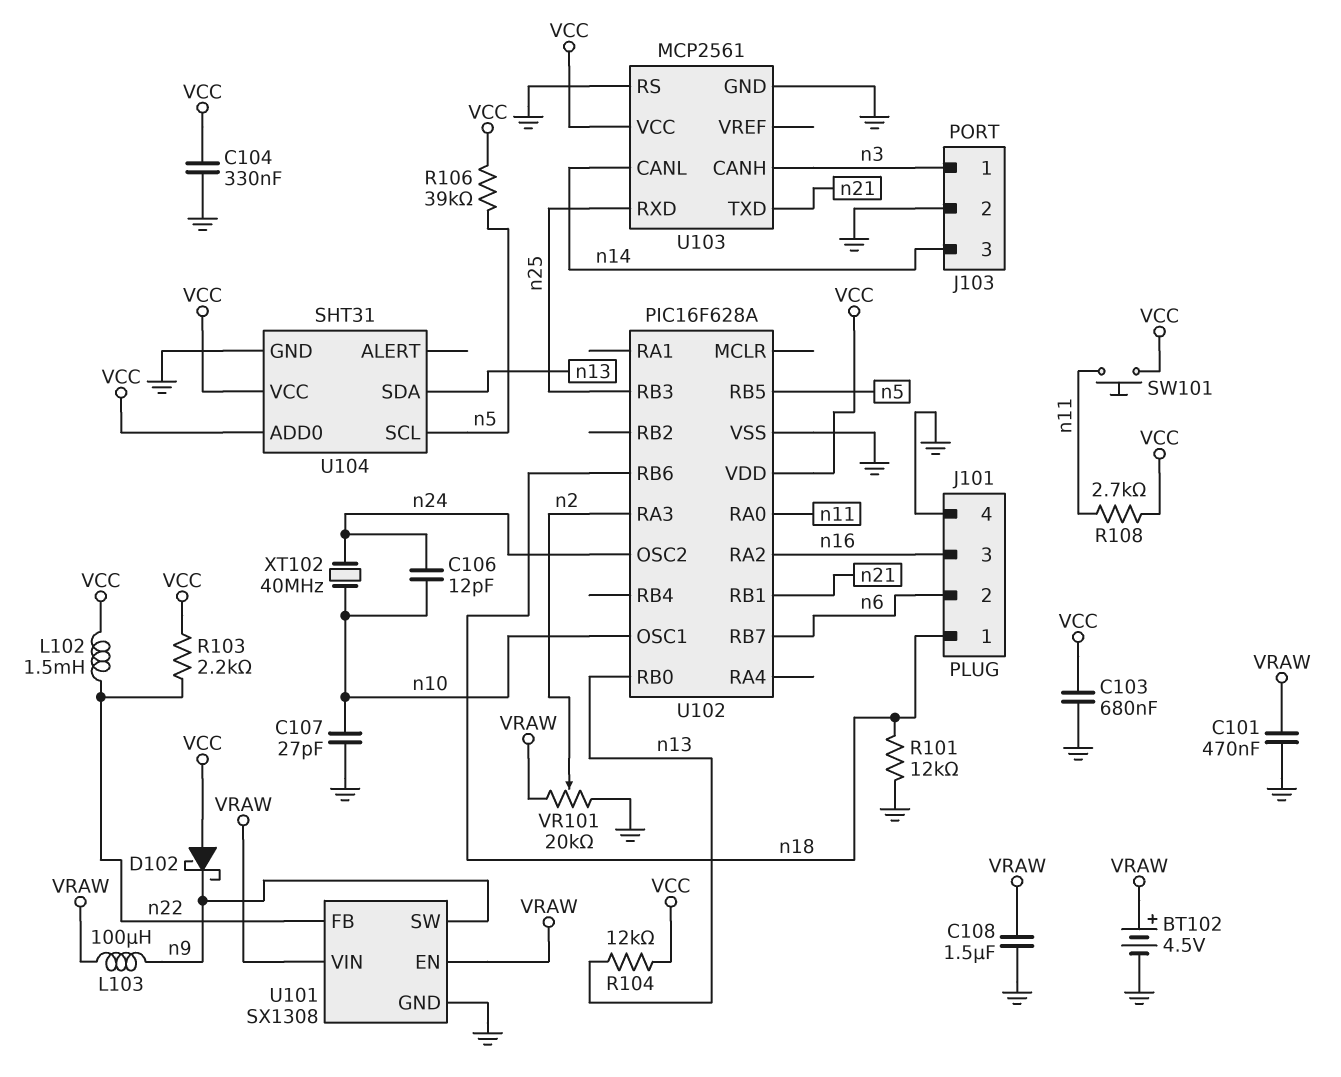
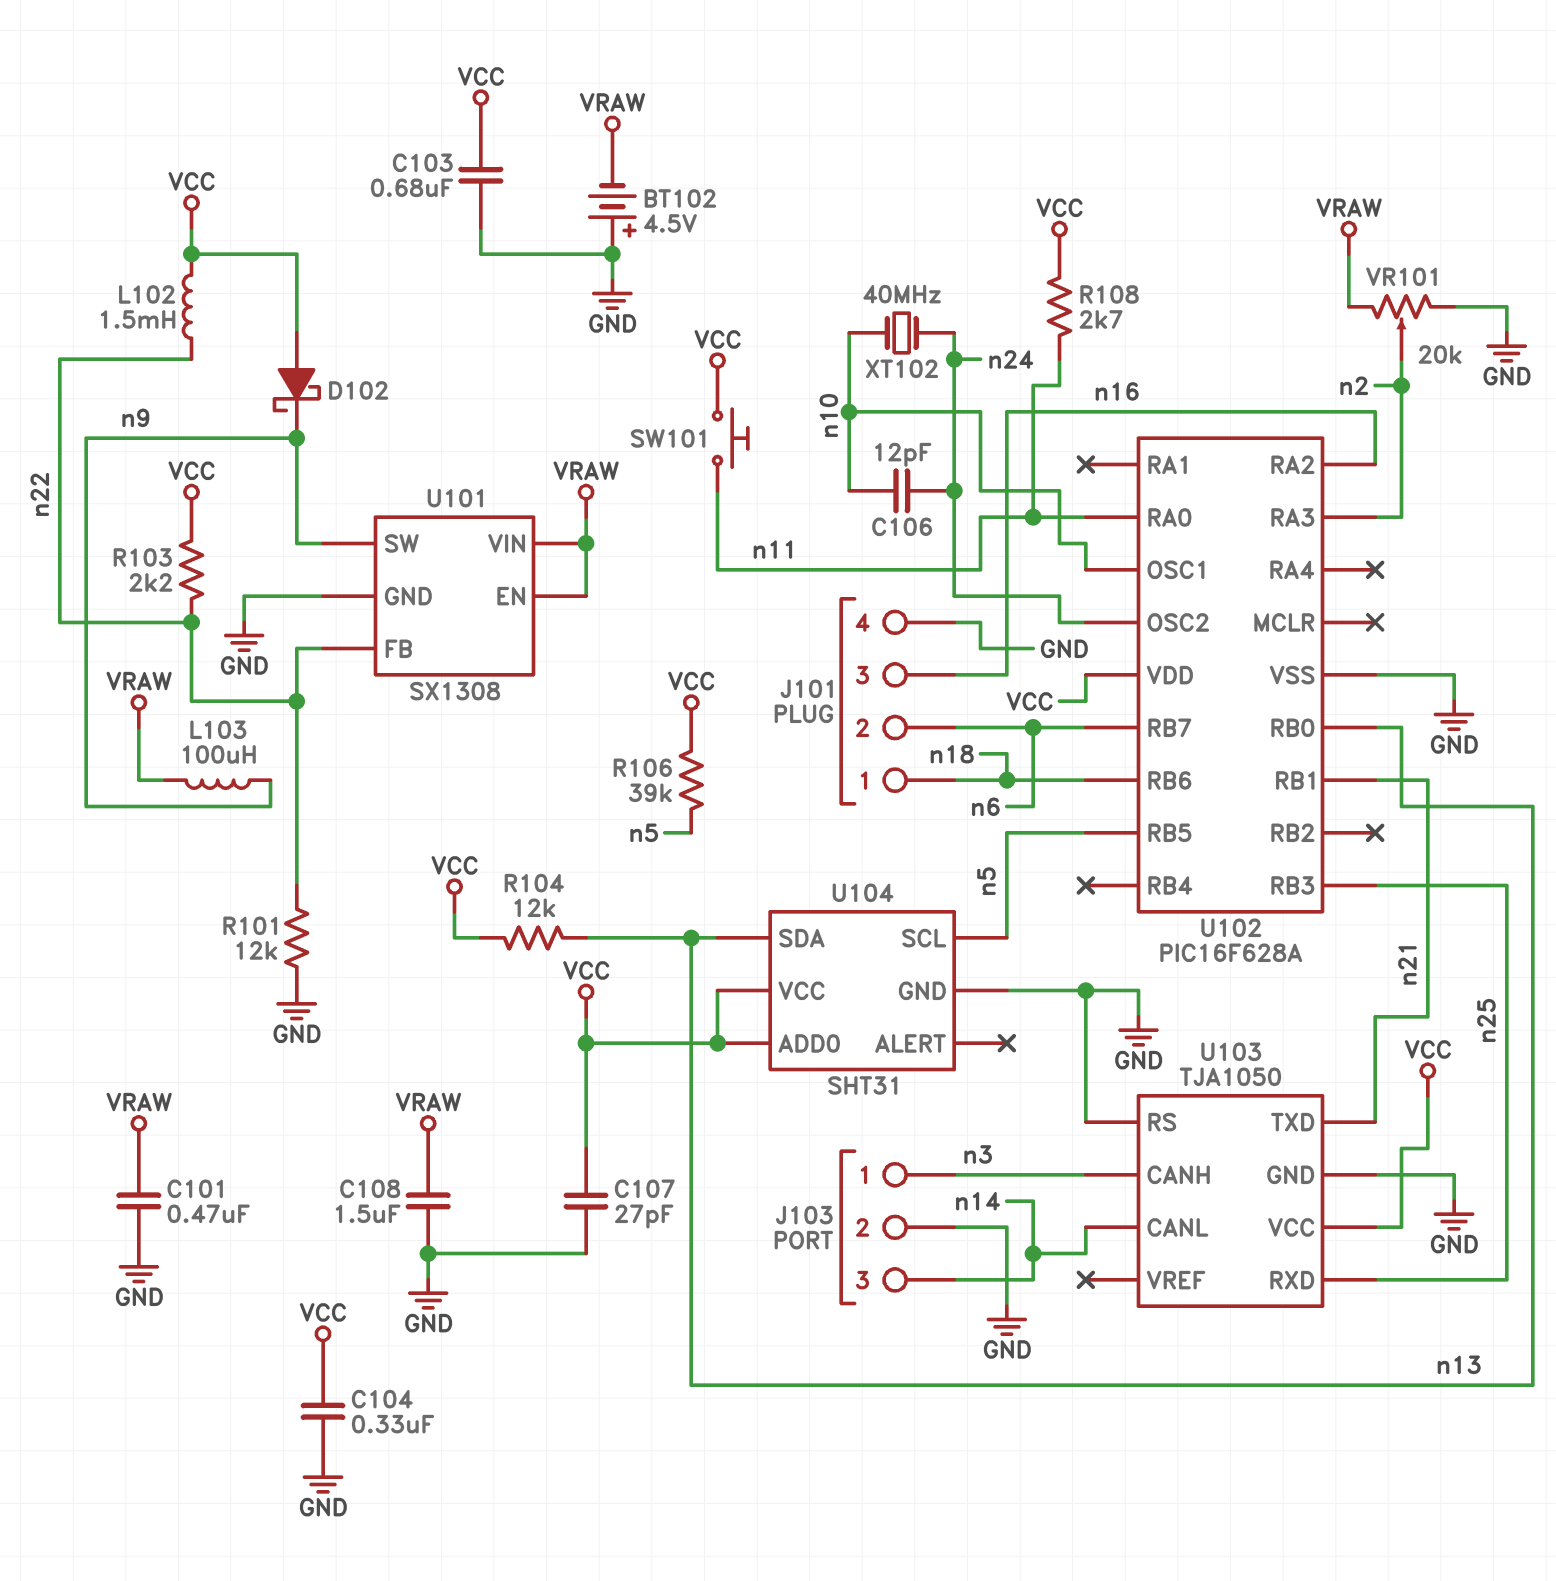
BT102: 4.5V (plus VRAW, minus GND) -> 4.5V (plus GND, minus VRAW)
C107: 27pF (GND, n10) -> 27pF (GND, VCC)
R101: 12k (GND, n18) -> 12k (GND, n22)
U103: MCP2561 -> TJA1050

